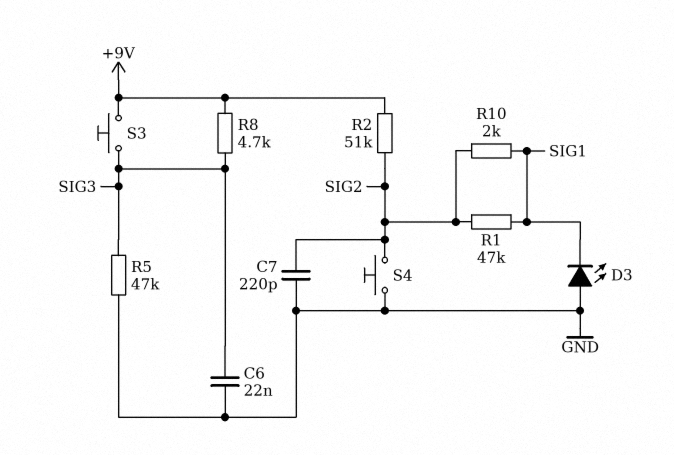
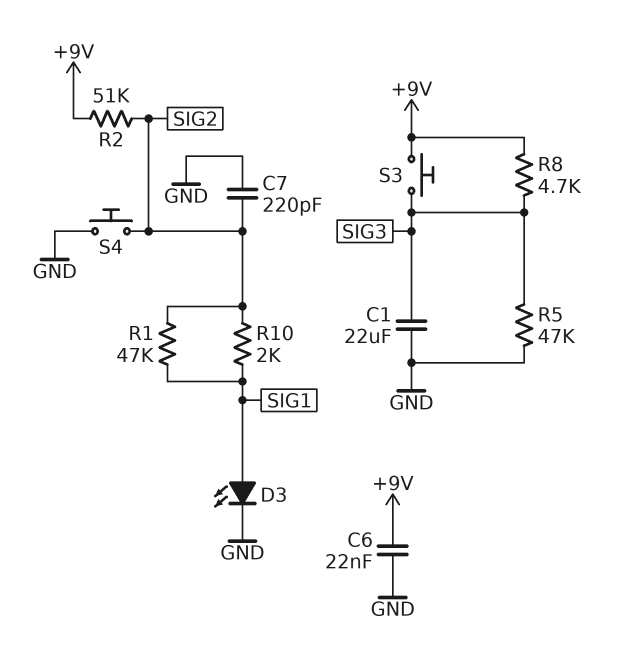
C1: none -> 22uF (GND, SIG3)
C6: 22nF (GND, SIG3) -> 22nF (+9V, GND)
D3: LED (A GND, K SIG1) -> LED (A SIG1, K GND)

